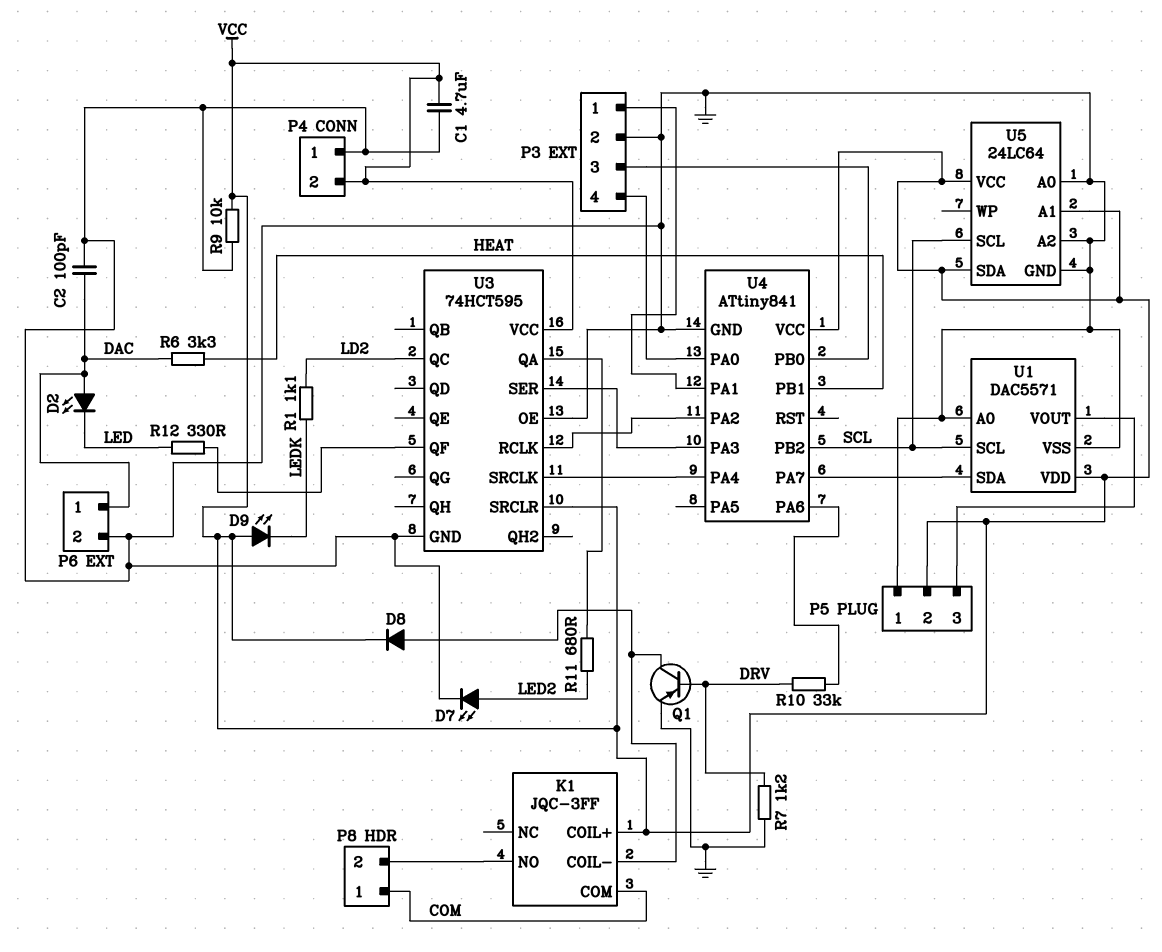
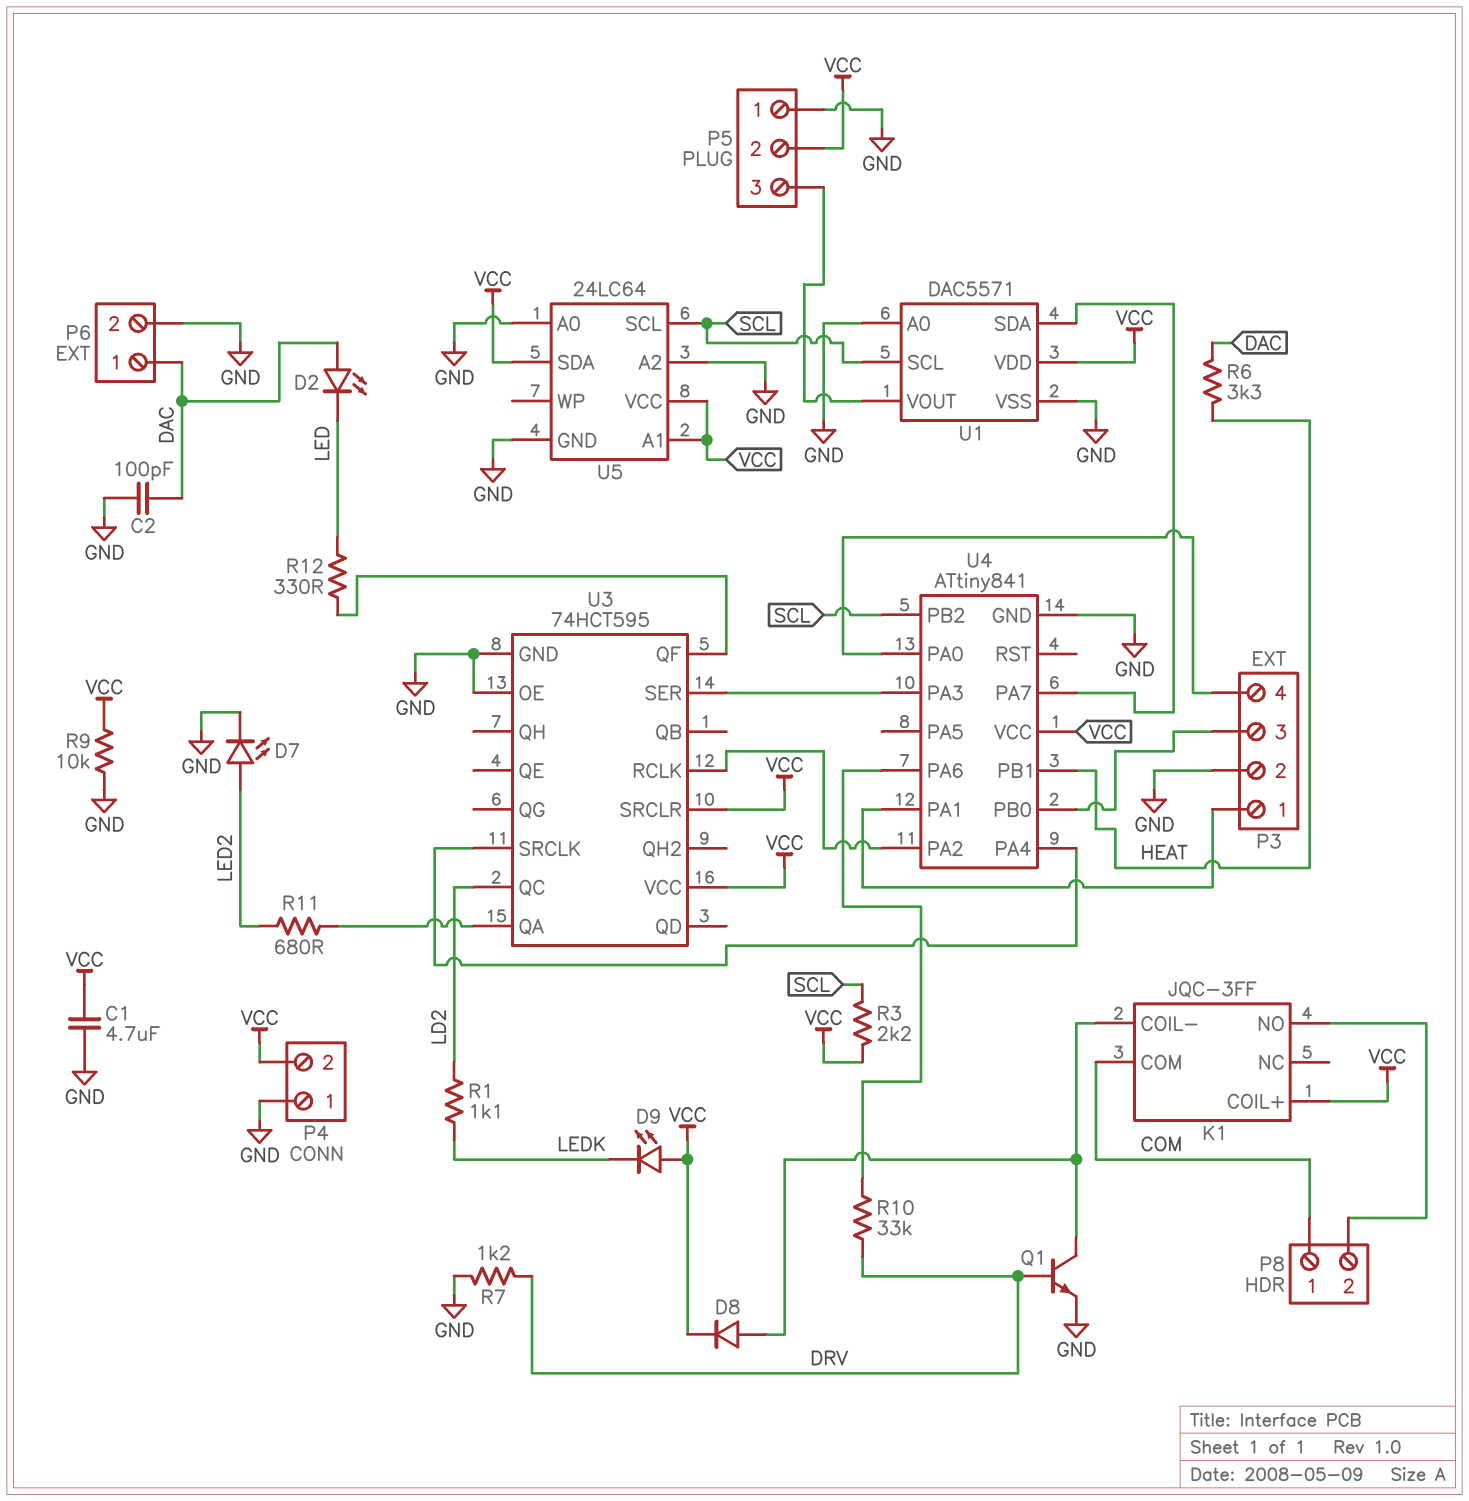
Q1: PNP (B DRV, C K1/COIL-, E GND) -> NPN (B DRV, C K1/COIL-, E GND)
R3: none -> 2.2k (SCL, VCC)

